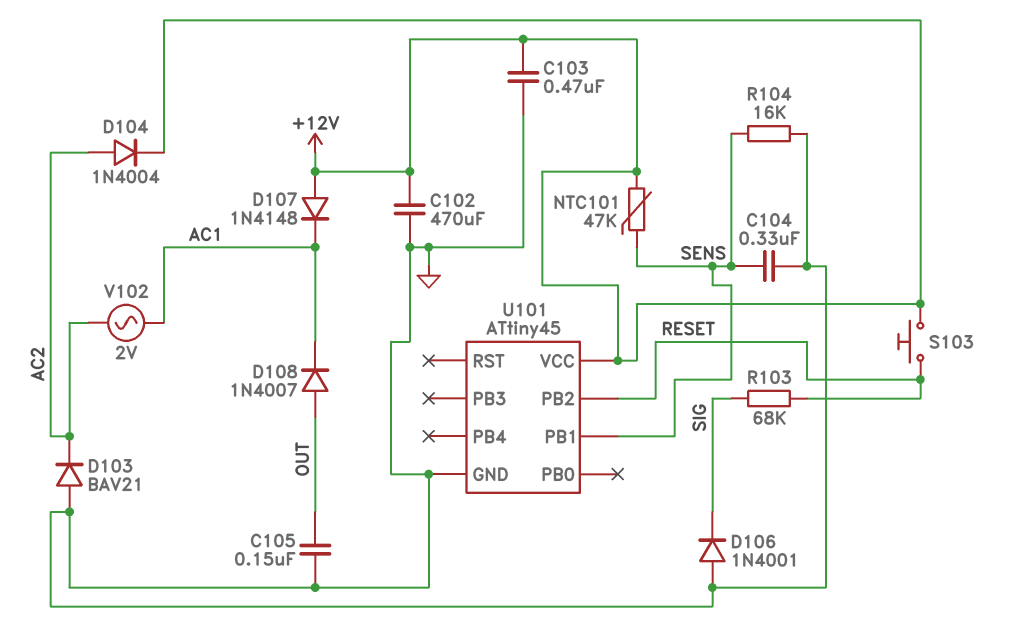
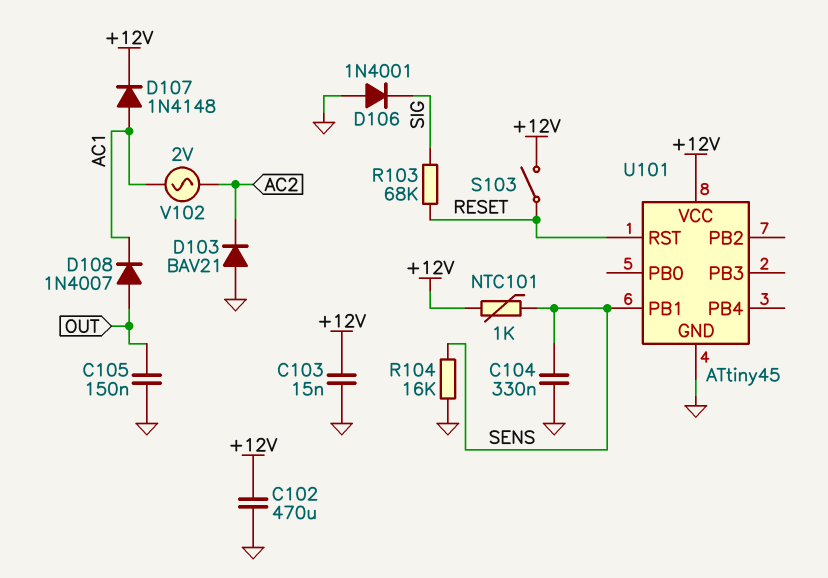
C103: 470nF (+12V, GND) -> 15nF (+12V, GND)
D104: diode 1N4004 (A AC2, K +12V) -> none
D107: diode 1N4148 (A +12V, K AC1) -> diode 1N4148 (A AC1, K +12V)
NTC101: 47k (+12V, SENS) -> 1k (+12V, SENS)
S103: button (+12V, RESET) -> switch (+12V, RESET)
U101 pin PB2: RESET -> none
U101 pin RST: none -> RESET

